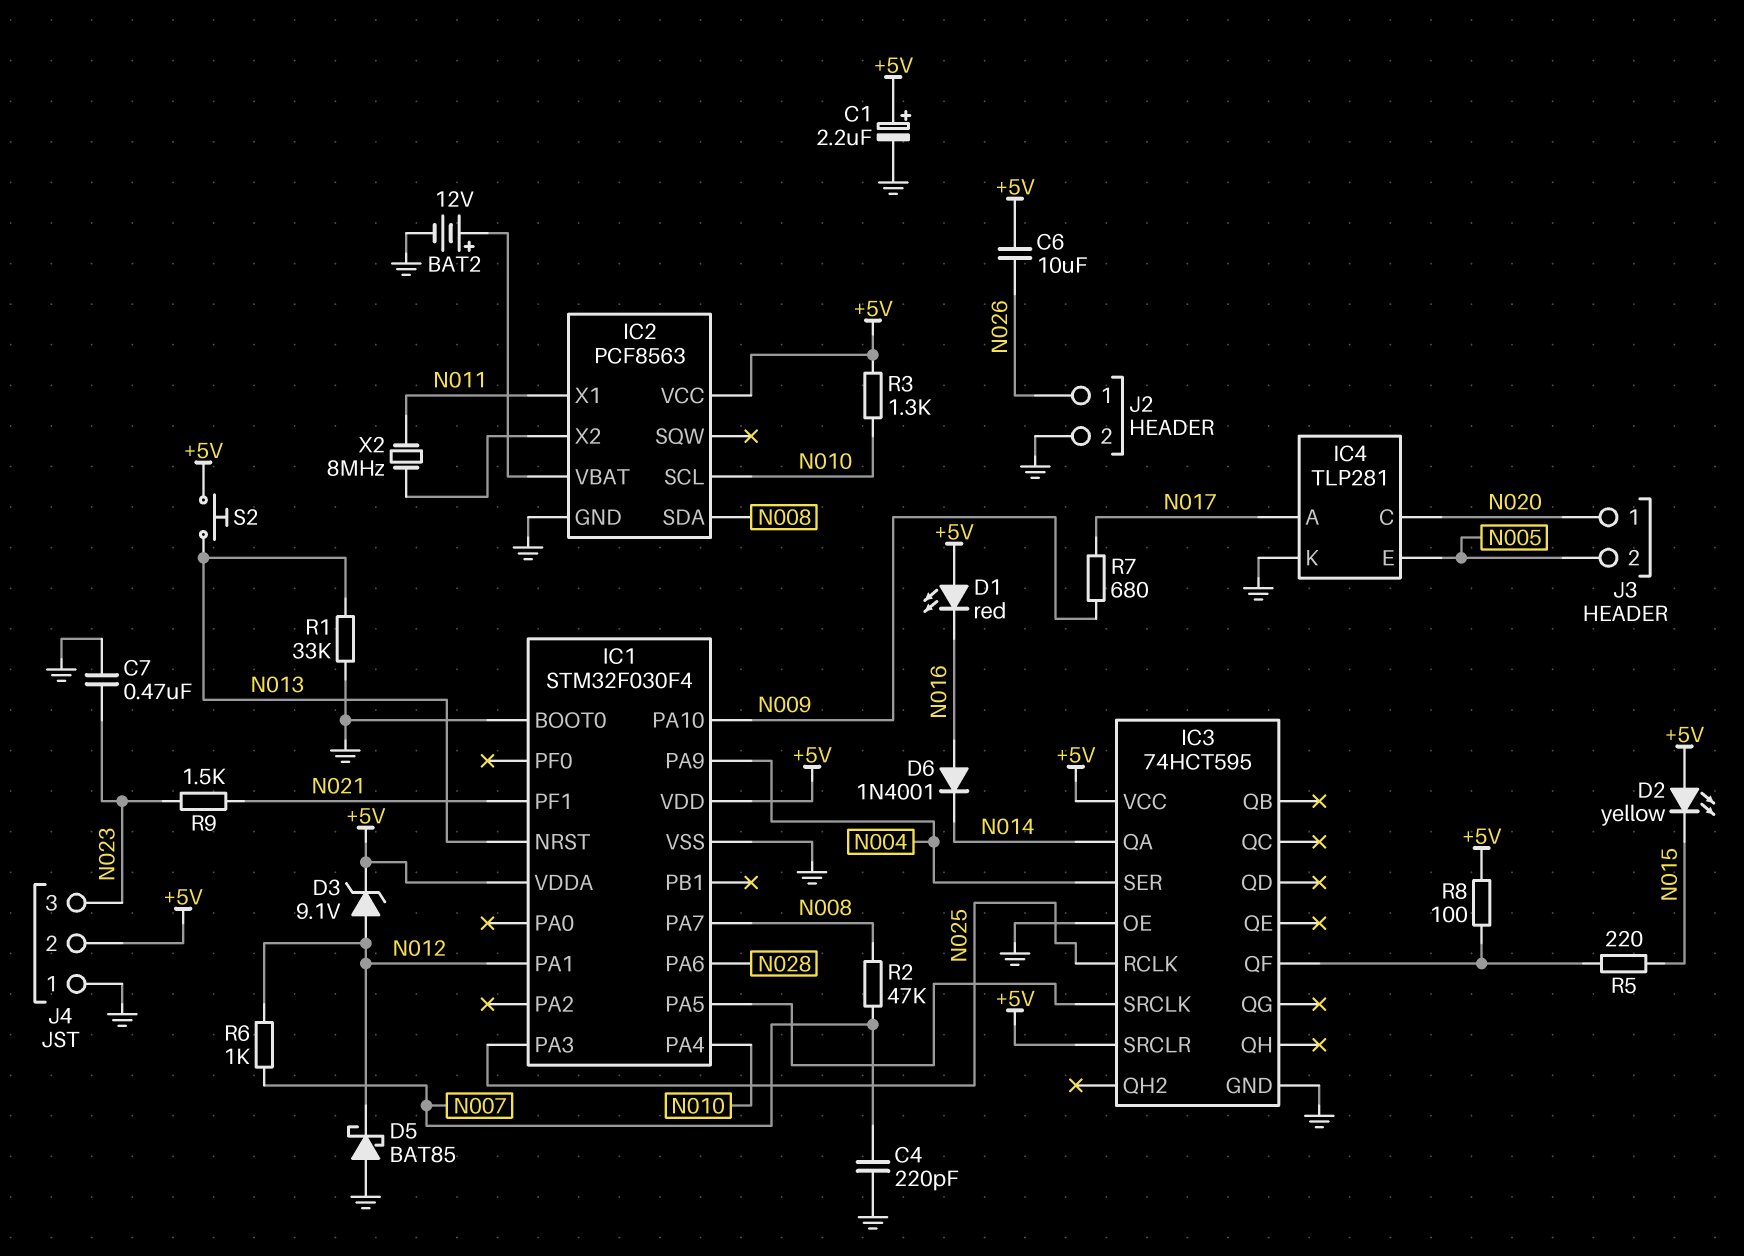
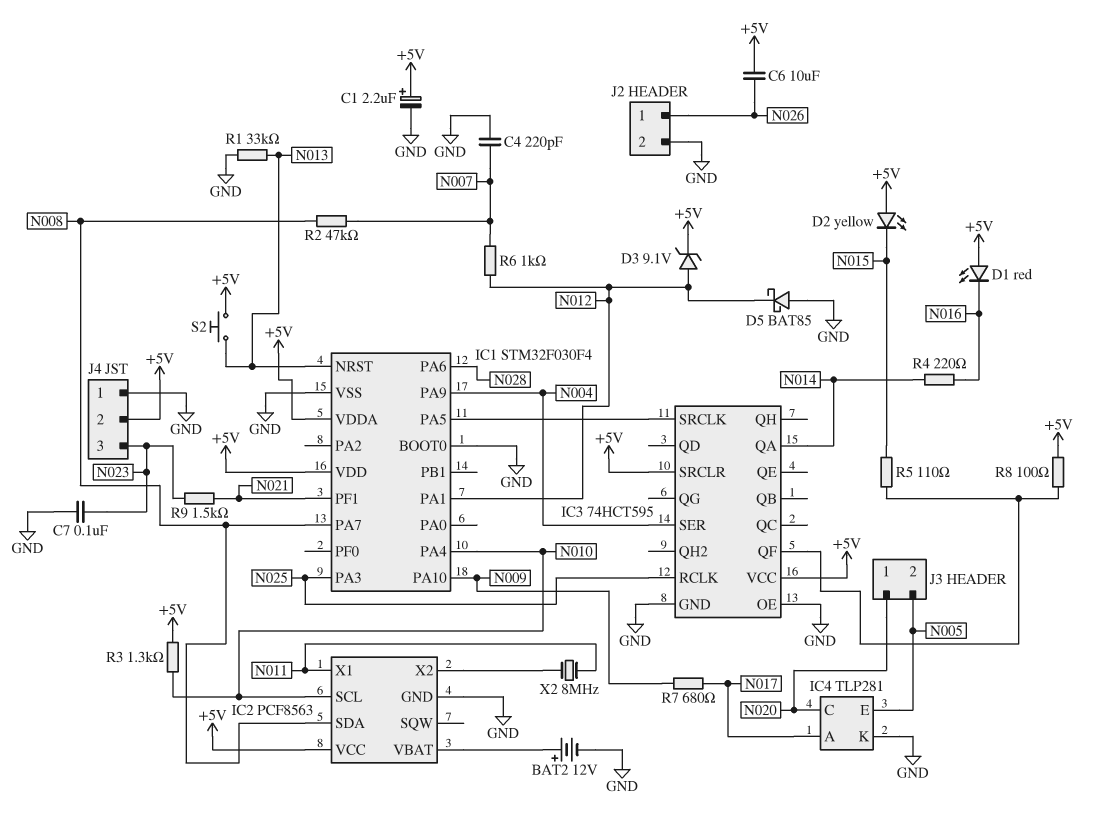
C7: 470nF (GND, N023) -> 100nF (GND, N023)
D6: diode 1N4001 (A N016, K N014) -> none
R4: none -> 220 (N014, N016)
R5: 220 (IC3/QF, N015) -> 110 (IC3/QF, N015)

